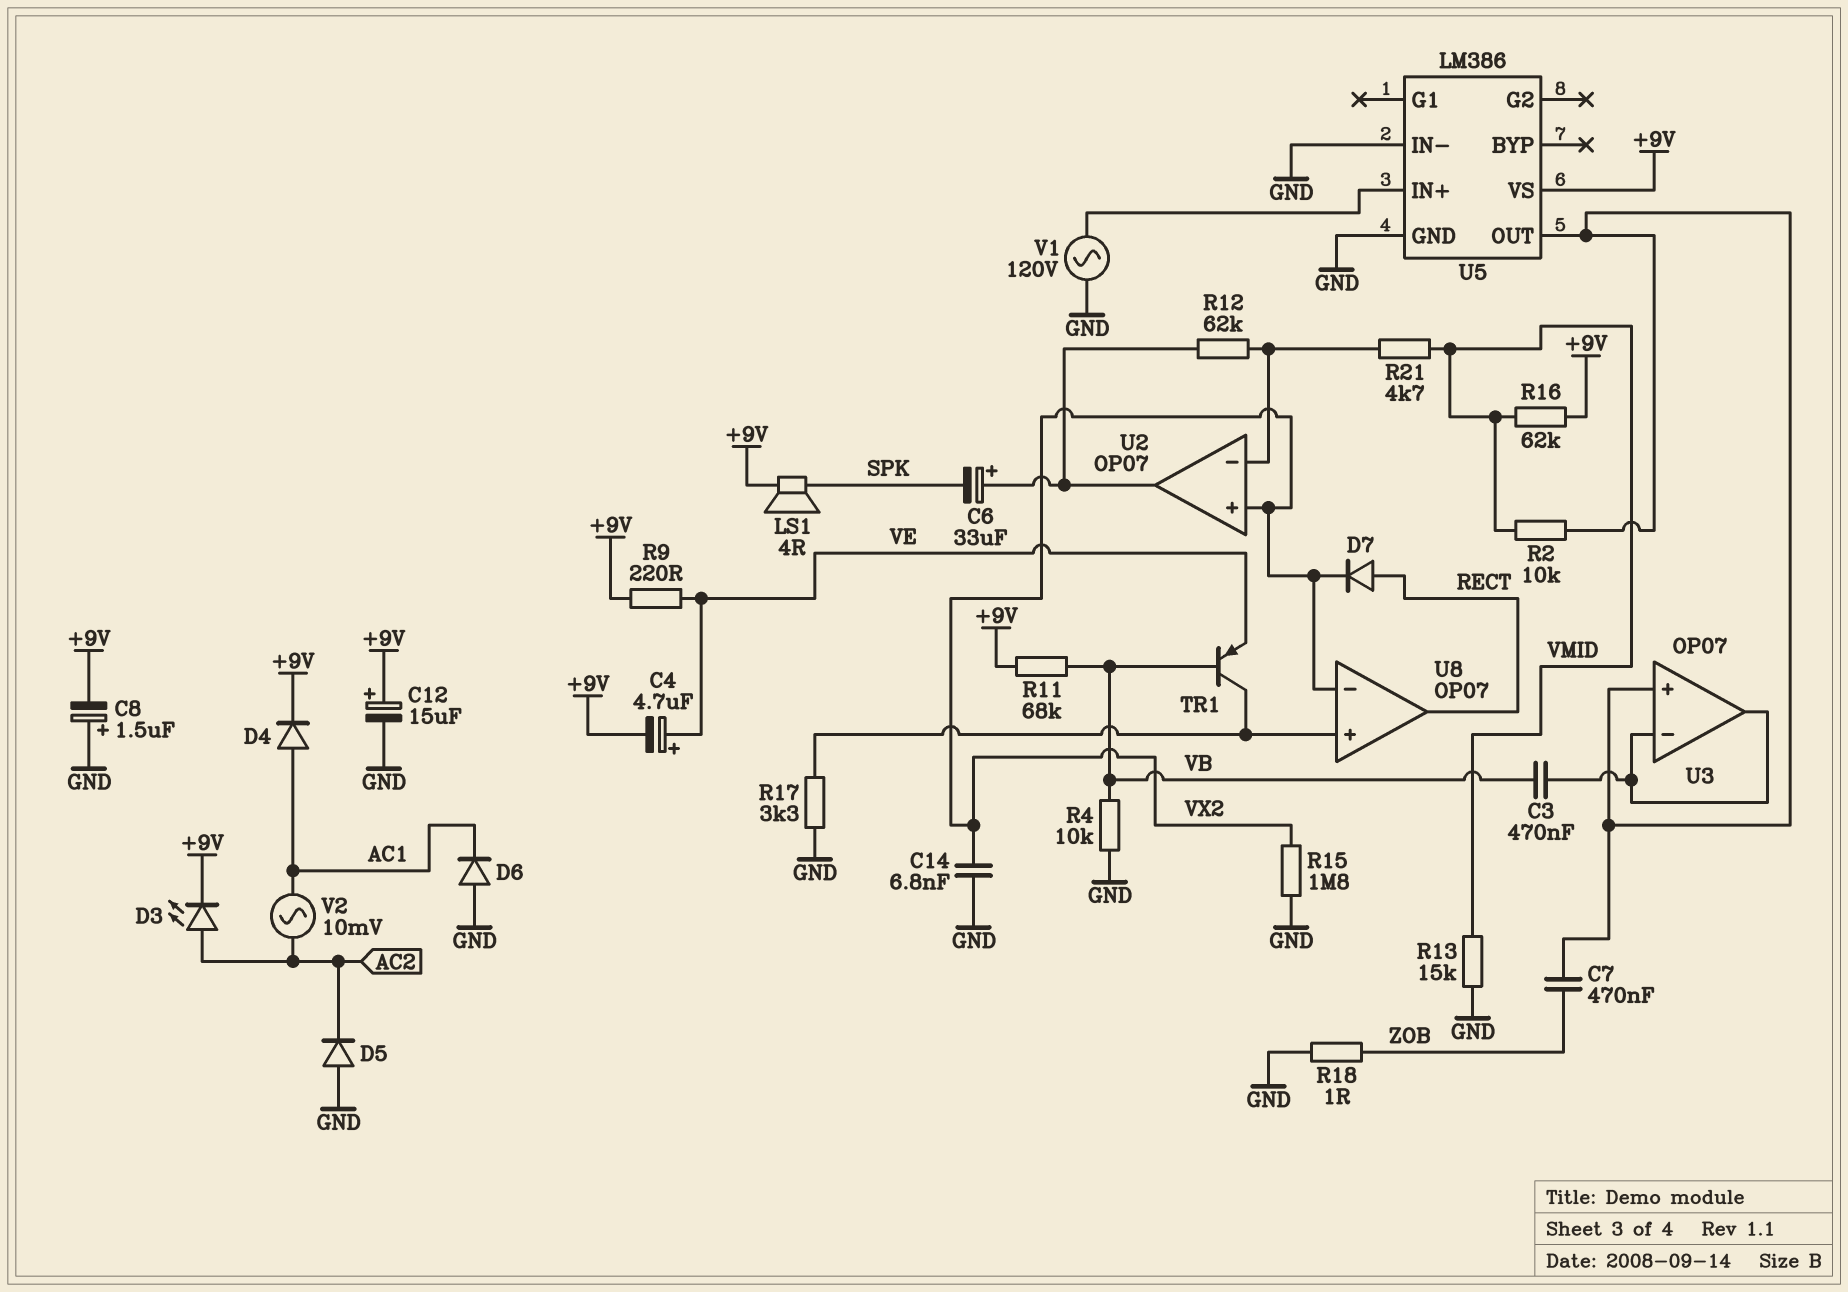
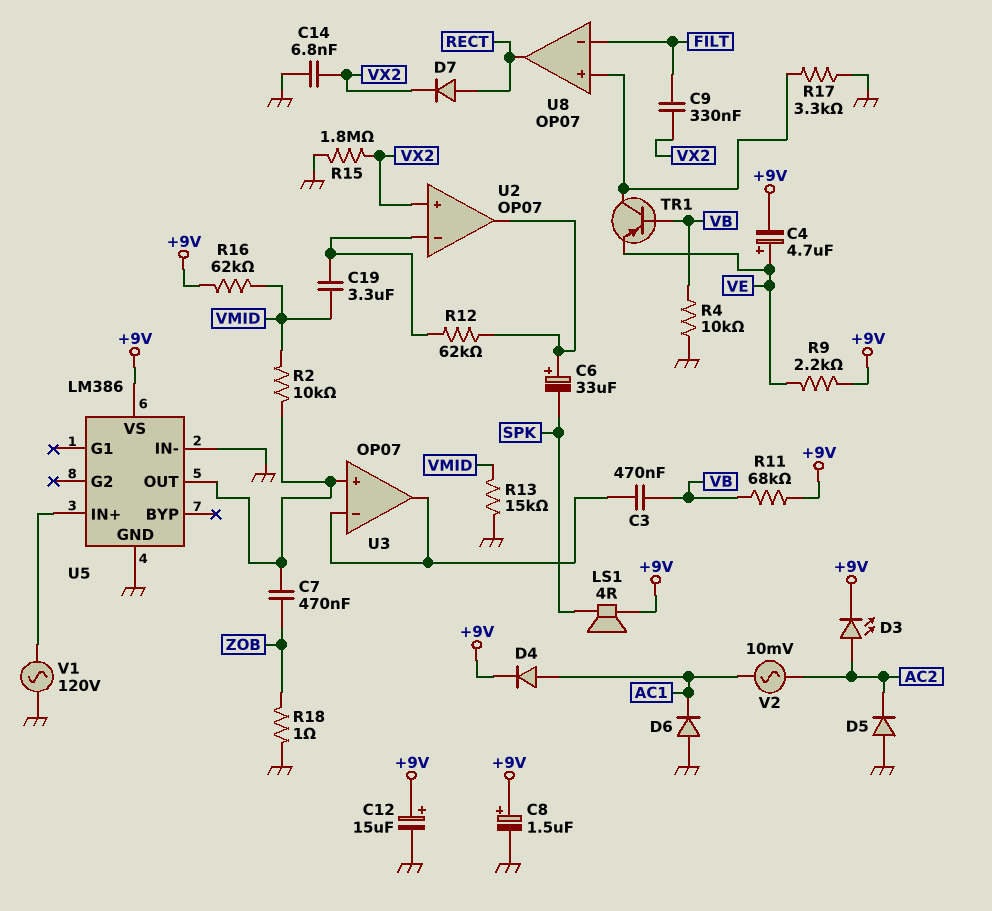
C8: 1.5uF (plus GND, minus +9V) -> 1.5uF (plus +9V, minus GND)
C9: none -> 330nF (FILT, VX2)
C19: none -> 3.3uF (U2/in-, VMID)
R9: 220 (+9V, VE) -> 2.2k (+9V, VE)
R21: 4.7k (U2/in-, VMID) -> none
U8 pin in-: VX2 -> FILT

